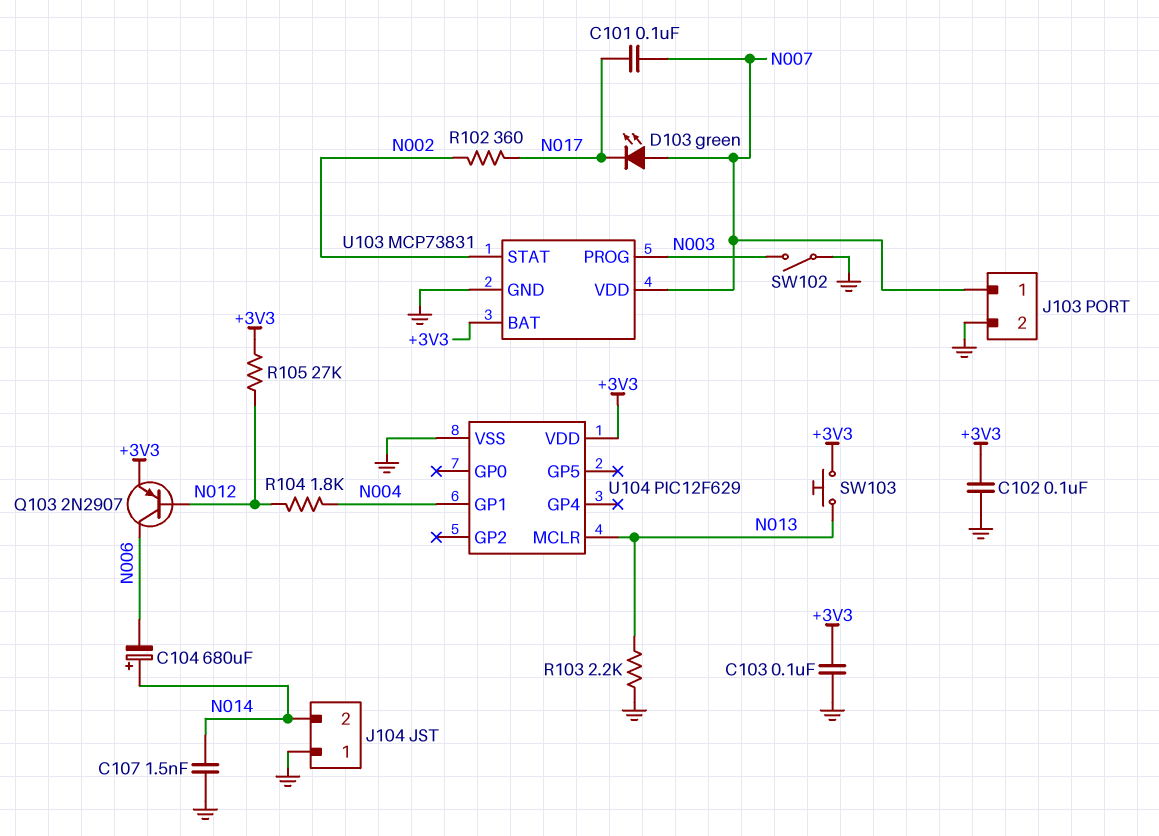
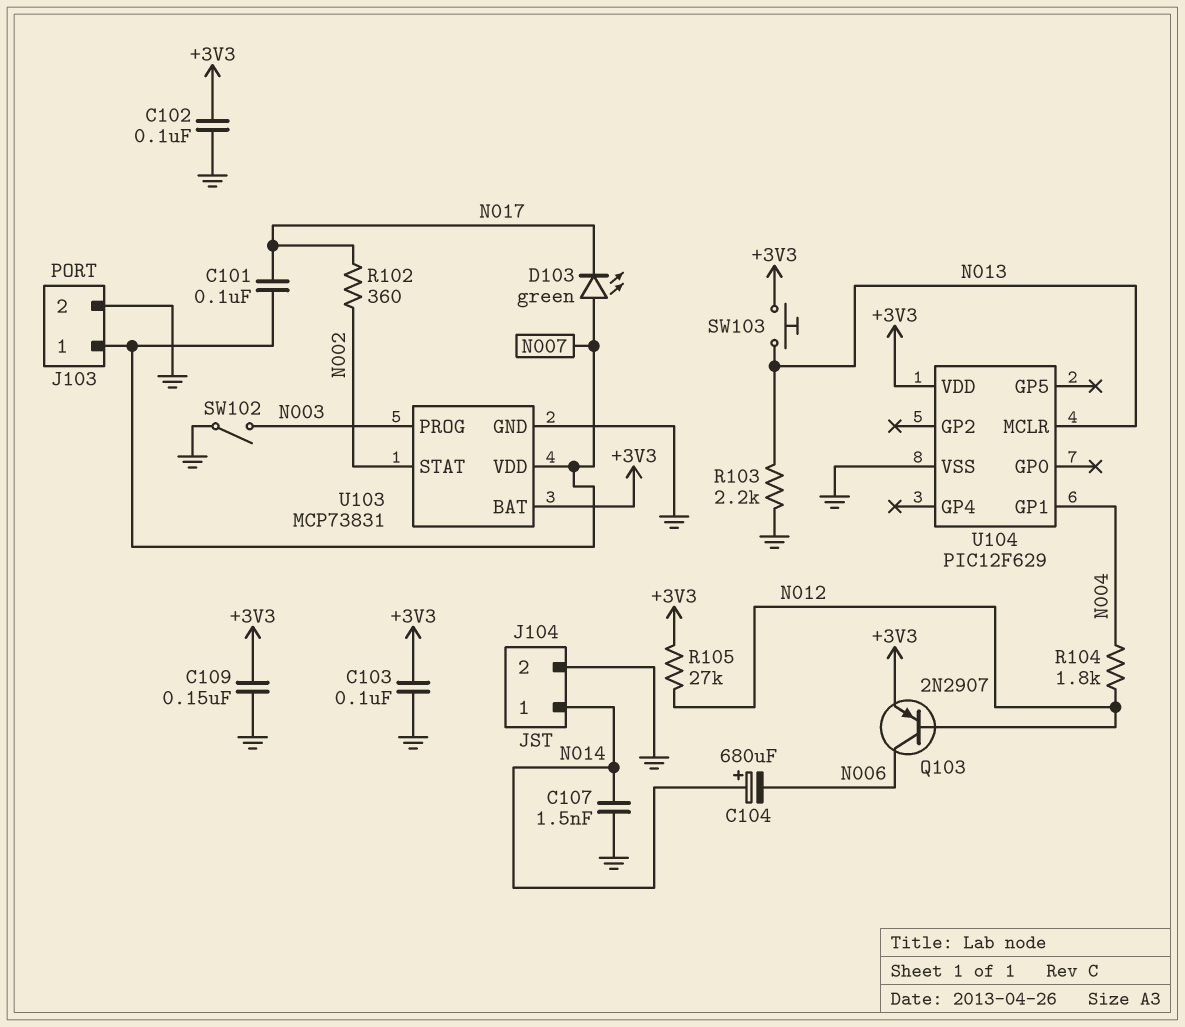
C109: none -> 150nF (+3V3, GND)
J104 pin 1: GND -> N014
J104 pin 2: N014 -> GND

